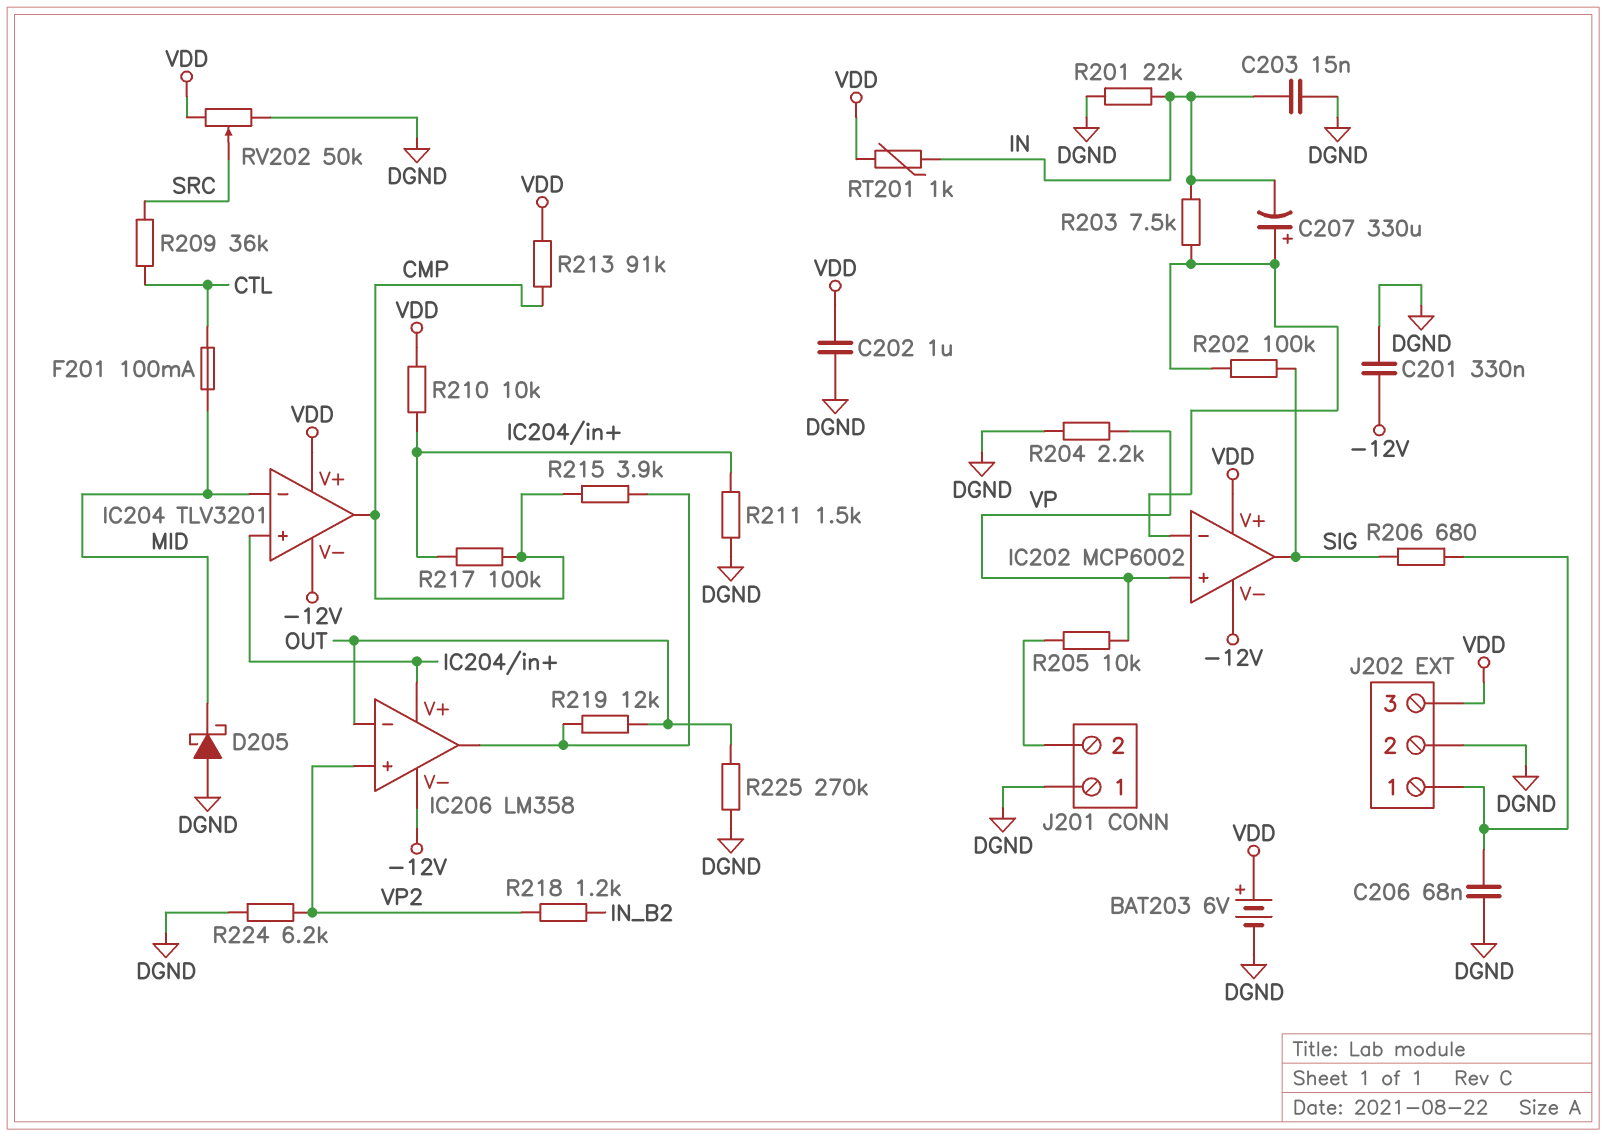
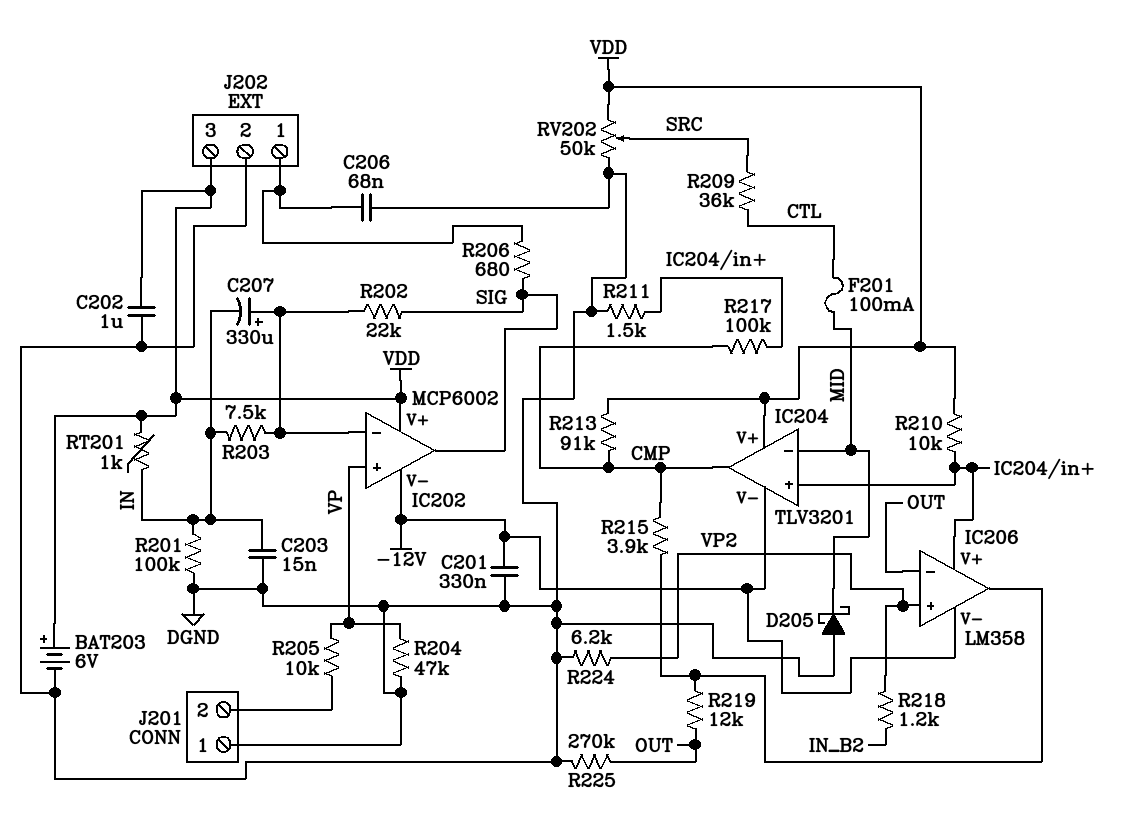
R201: 22k (DGND, IN) -> 100k (DGND, IN)
R202: 100k (IC202/in-, SIG) -> 22k (IC202/in-, SIG)
R204: 2.2k (DGND, VP) -> 47k (DGND, VP)

